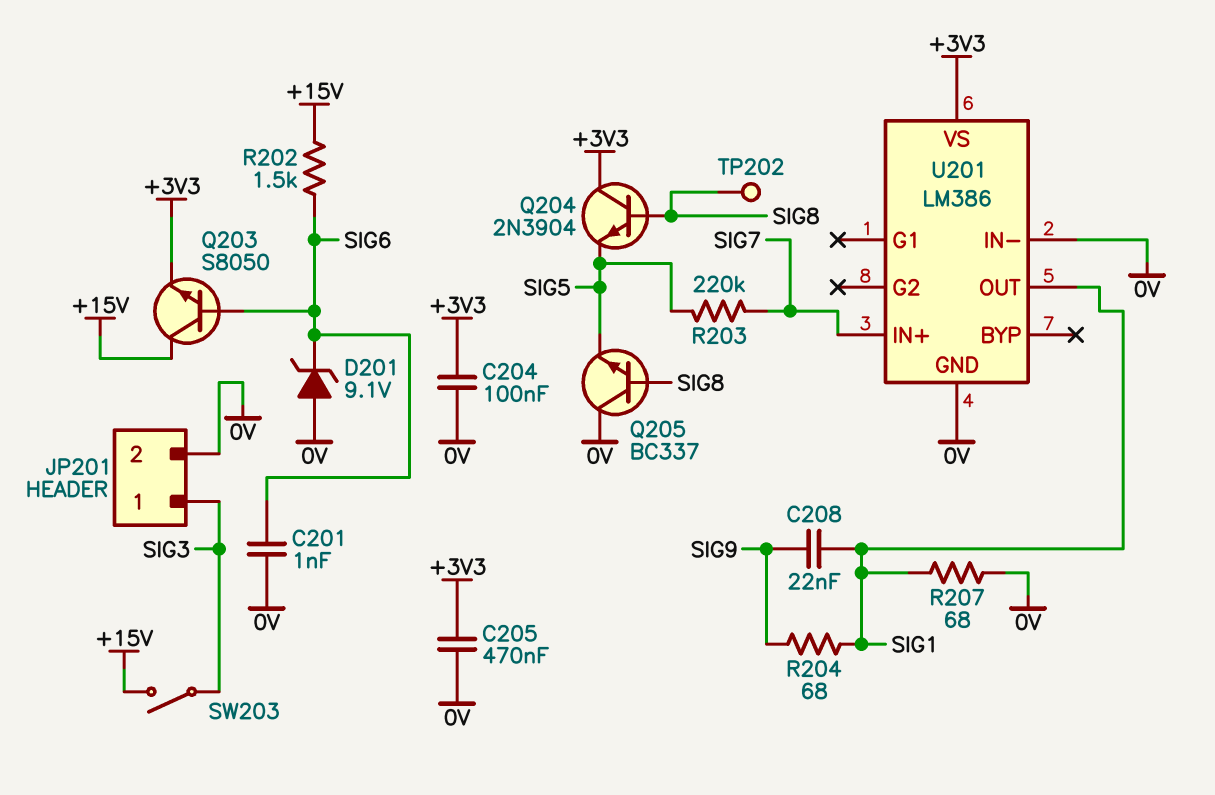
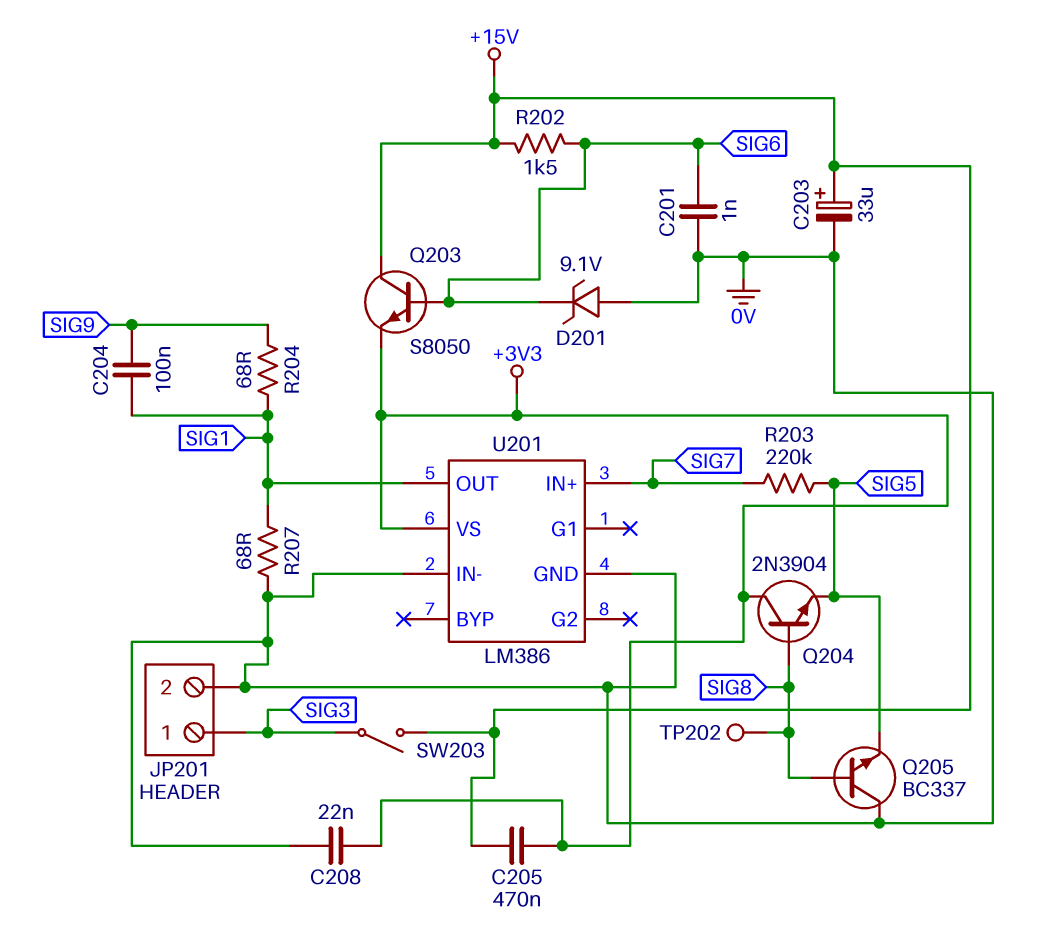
C203: none -> 33uF (plus +15V, minus 0V)
C204: 100nF (+3V3, 0V) -> 100nF (SIG1, SIG9)
C205: 470nF (+3V3, 0V) -> 470nF (+3V3, +15V)
C208: 22nF (SIG1, SIG9) -> 22nF (+3V3, 0V)

